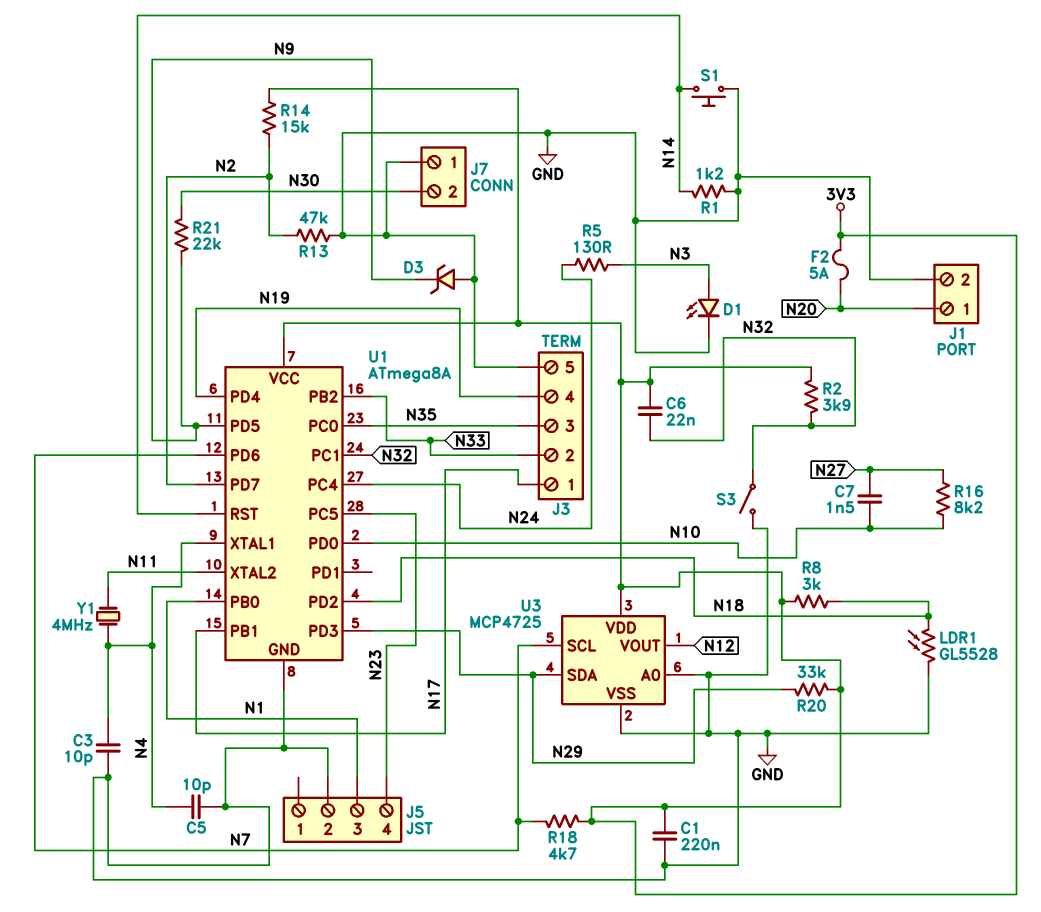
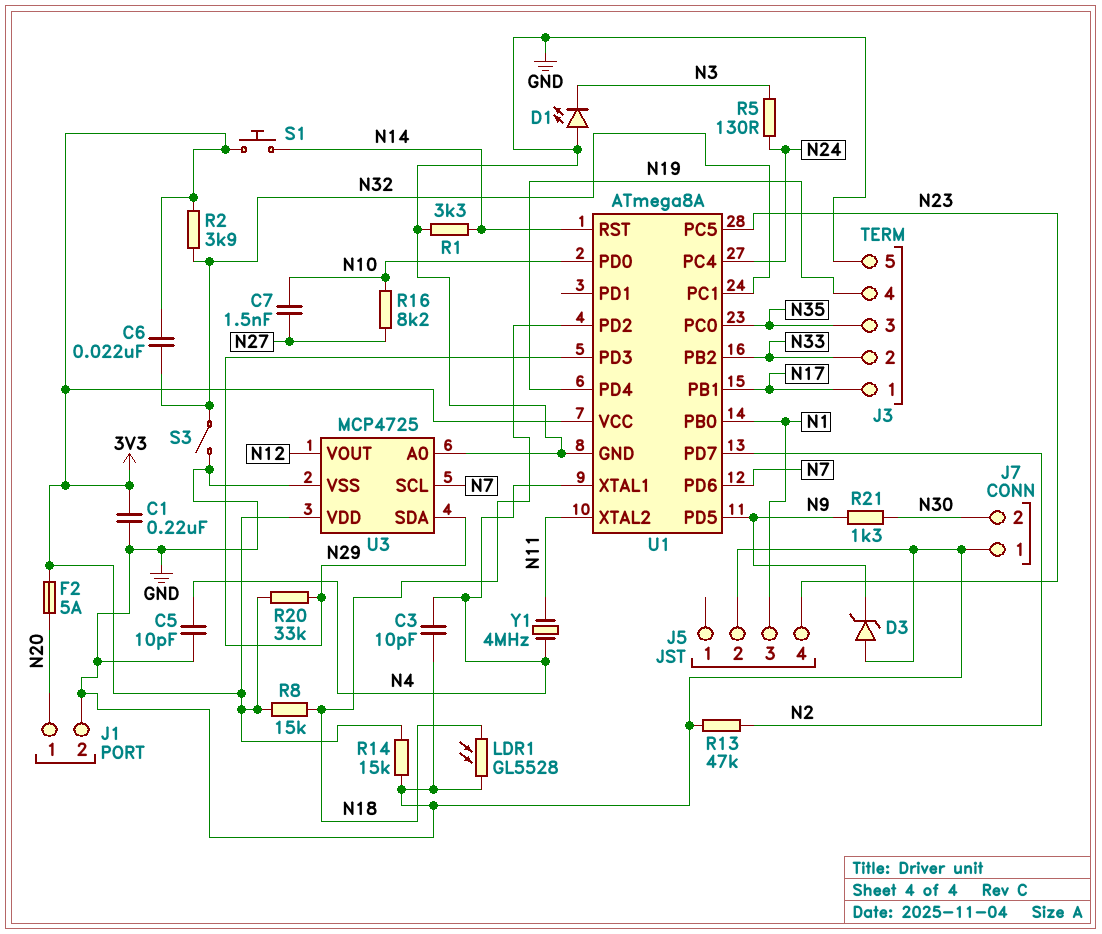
D1: LED (A N3, K GND) -> LED (A GND, K N3)
R1: 1.2k (GND, N14) -> 3.3k (GND, N14)
R8: 3k (3V3, N18) -> 15k (3V3, N18)
R14: 15k (3V3, N2) -> 15k (3V3, GND)
R18: 4.7k (3V3, N7) -> none
R21: 22k (N9, N30) -> 1.3k (N9, N30)
S1: button (GND, N14) -> button (3V3, N14)

